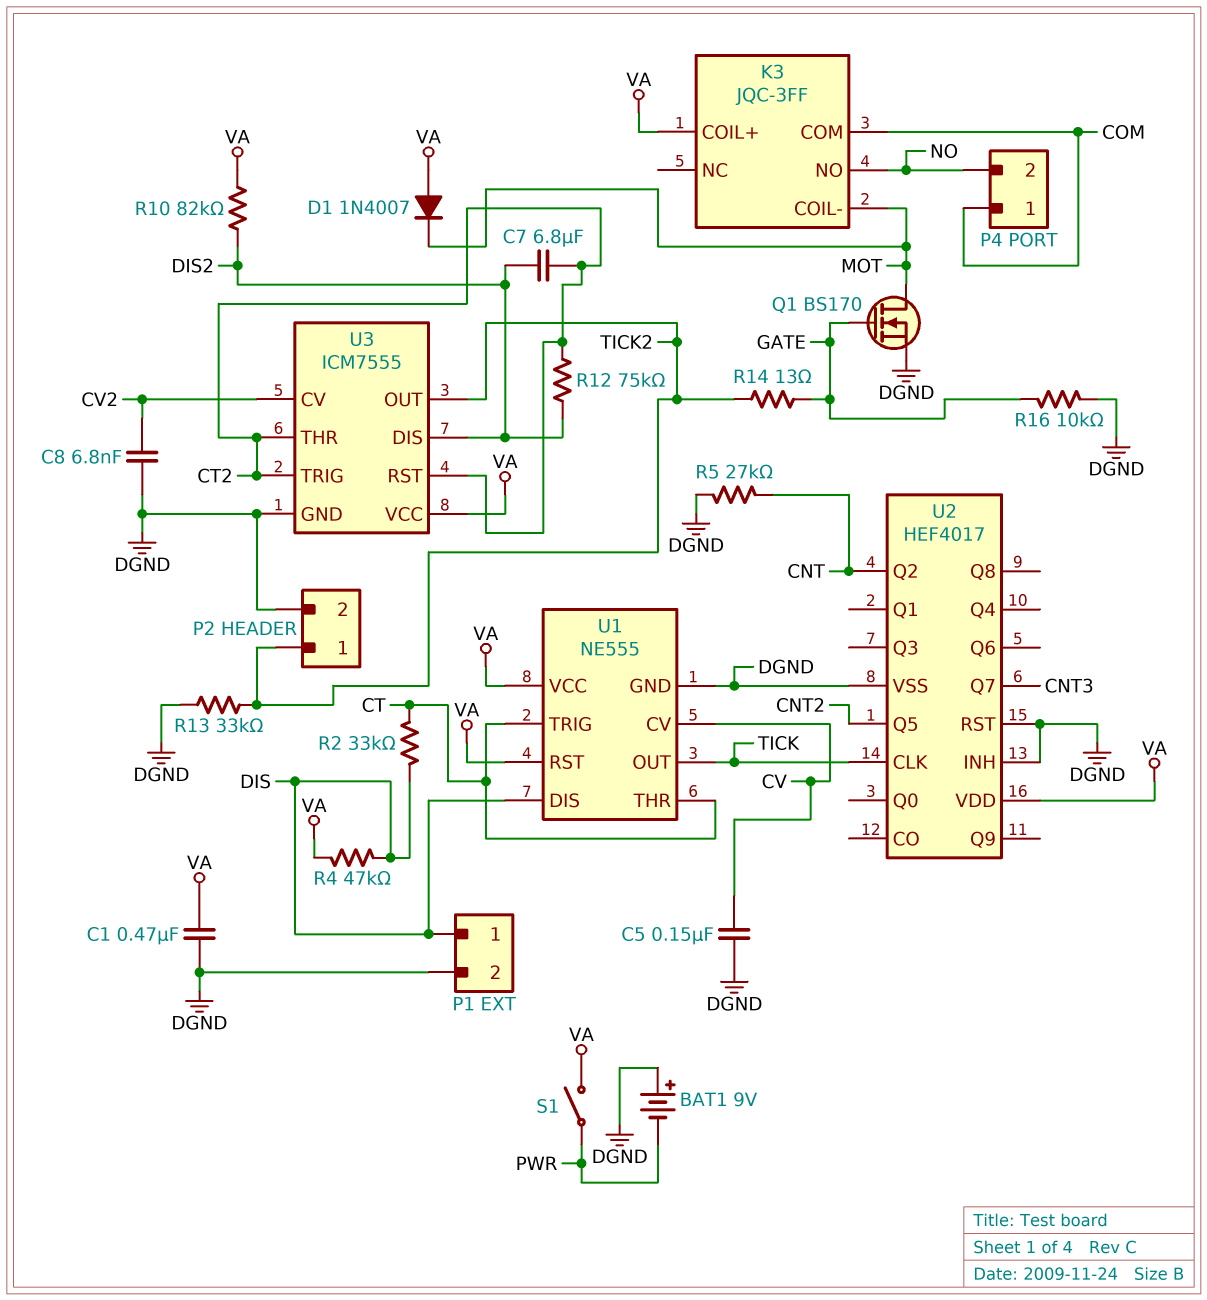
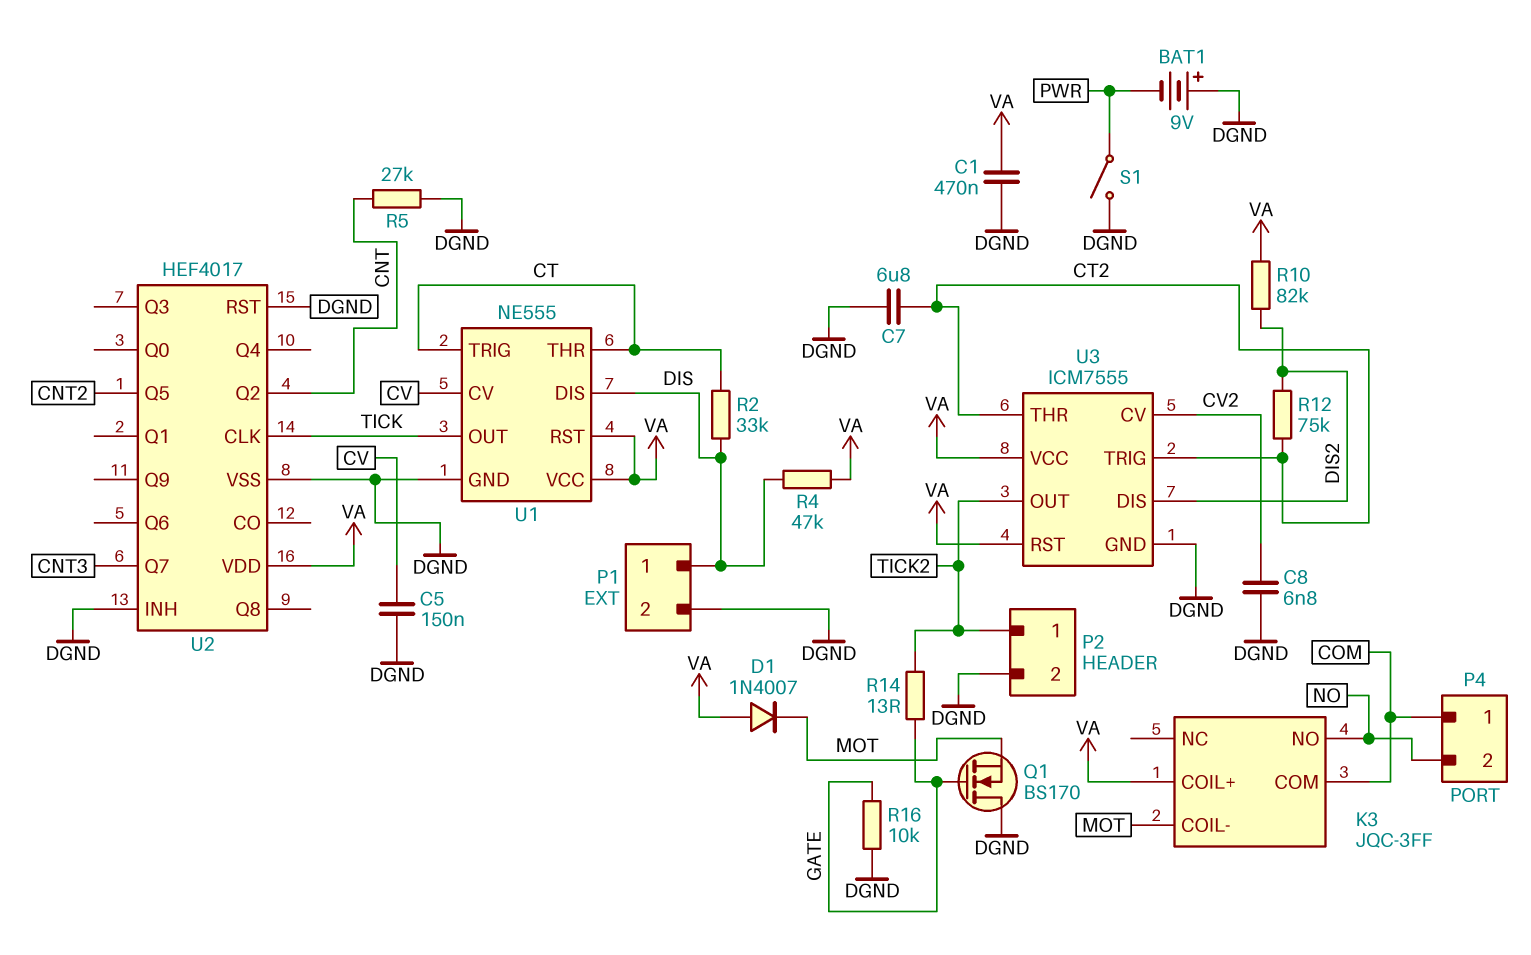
C7: 6.8uF (CT2, DIS2) -> 6.8uF (CT2, DGND)
Q1: NMOS BS170 (G GATE, D MOT, S DGND) -> NMOS BS170 (G GATE, D DGND, S MOT)
R13: 33k (DGND, TICK2) -> none
S1: switch (PWR, VA) -> switch (DGND, PWR)
U3 pin RST: CT2 -> VA

